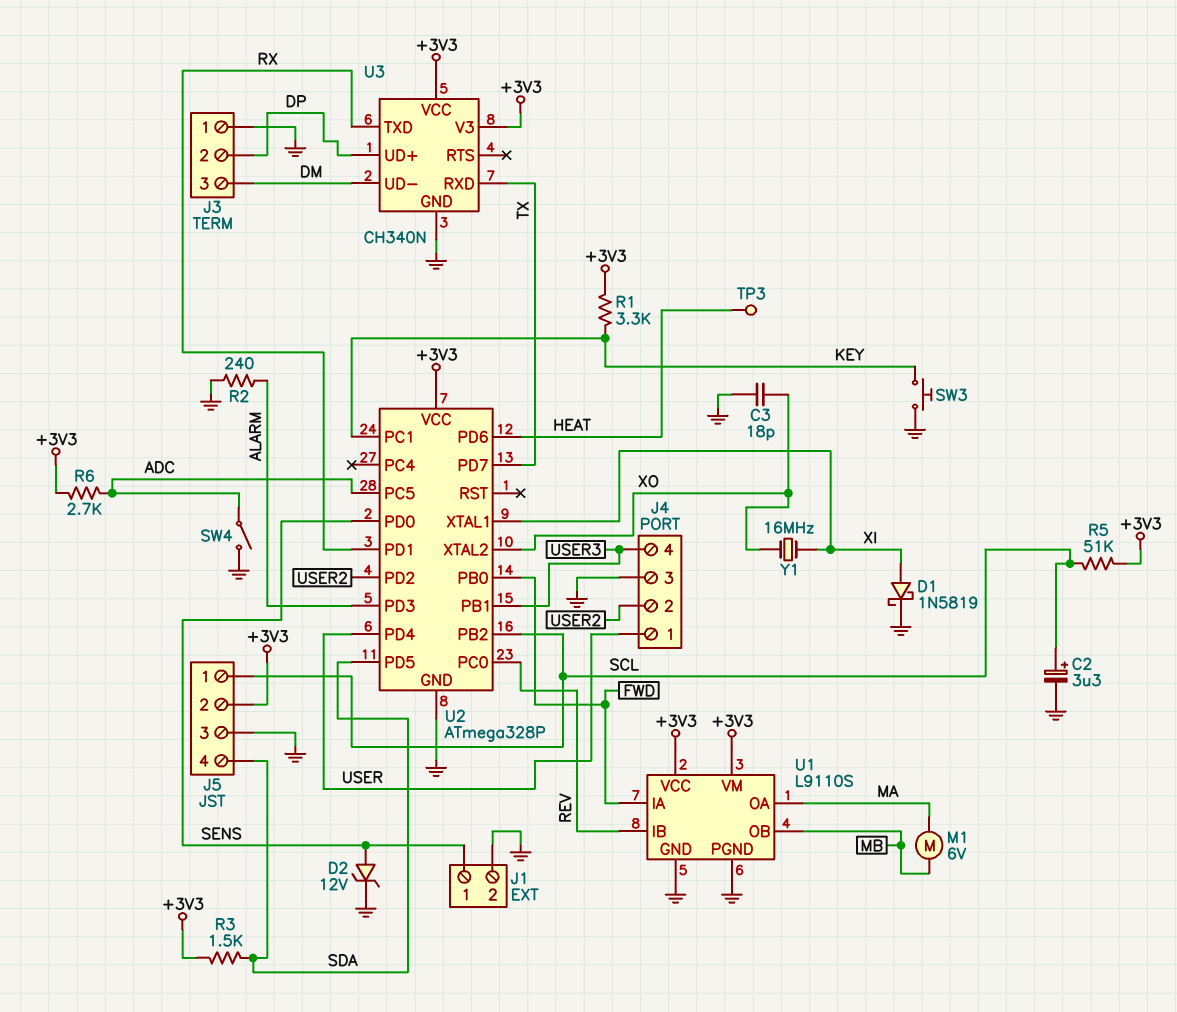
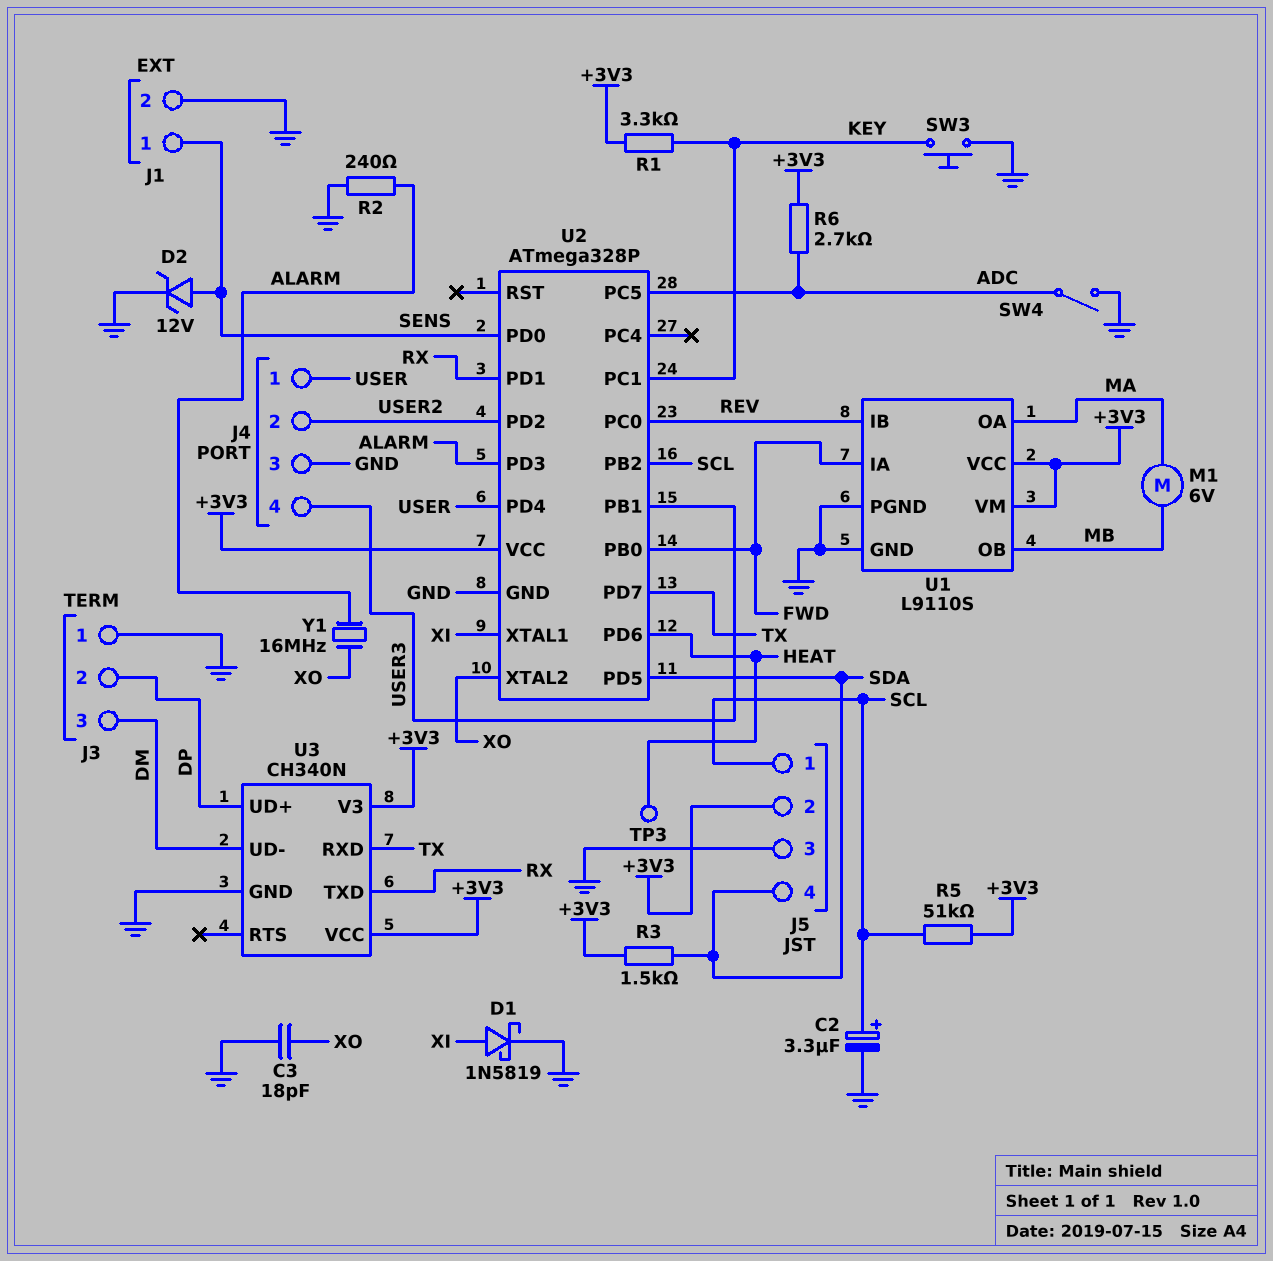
Y1: 16MHz (XI, XO) -> 16MHz (ALARM, XO)

